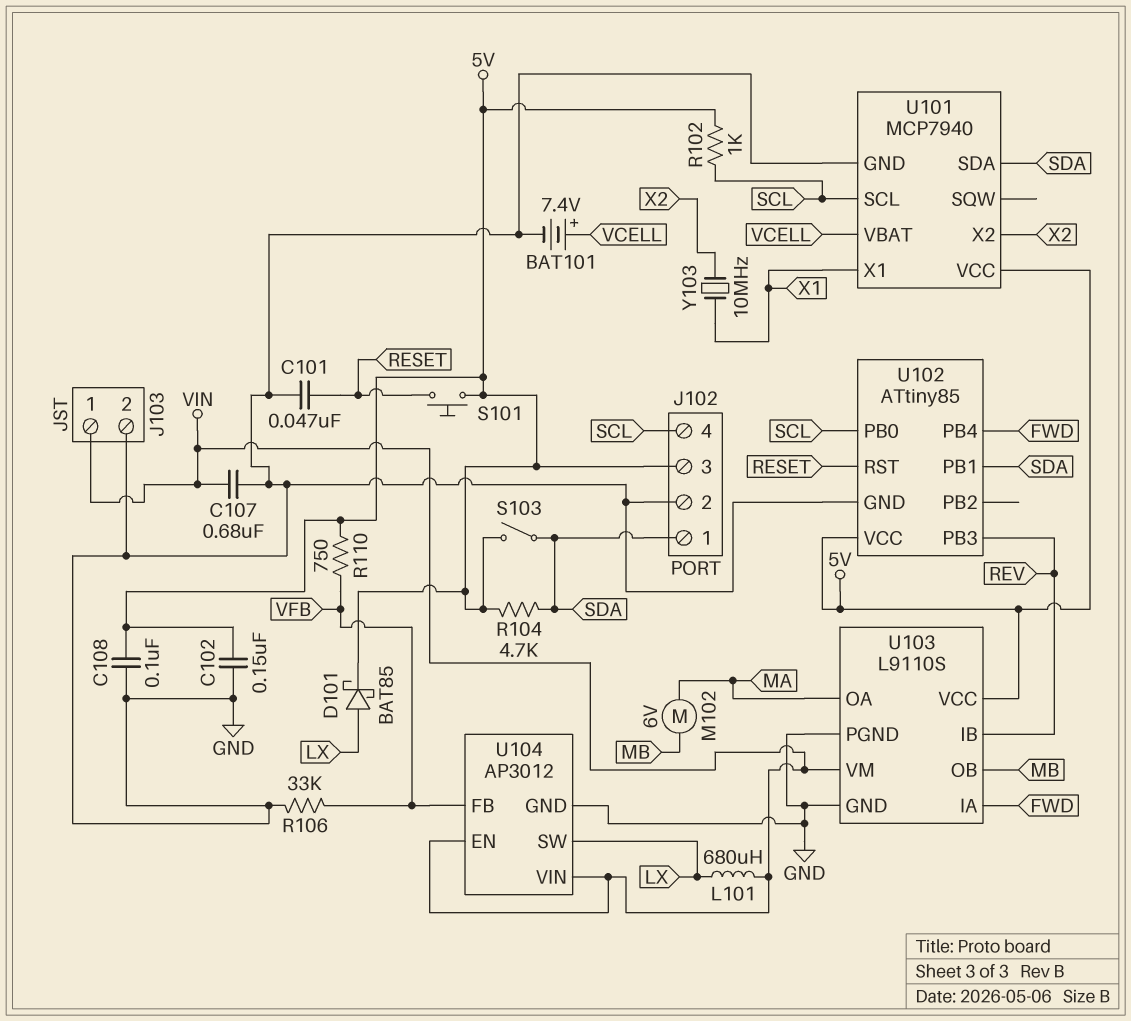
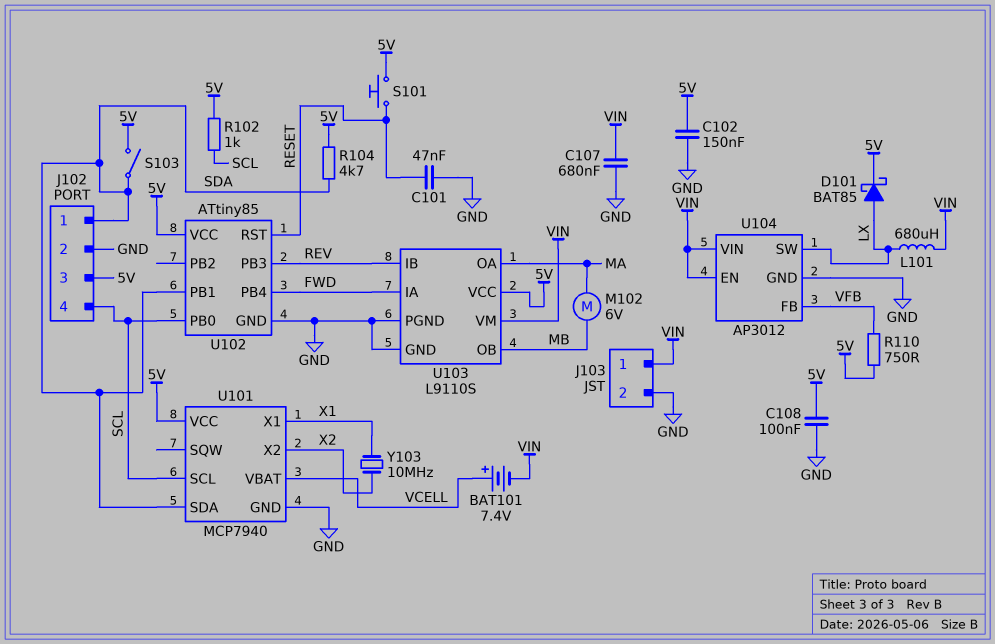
BAT101: 7.4V (plus VCELL, minus GND) -> 7.4V (plus VCELL, minus VIN)
R106: 33k (GND, VFB) -> none

